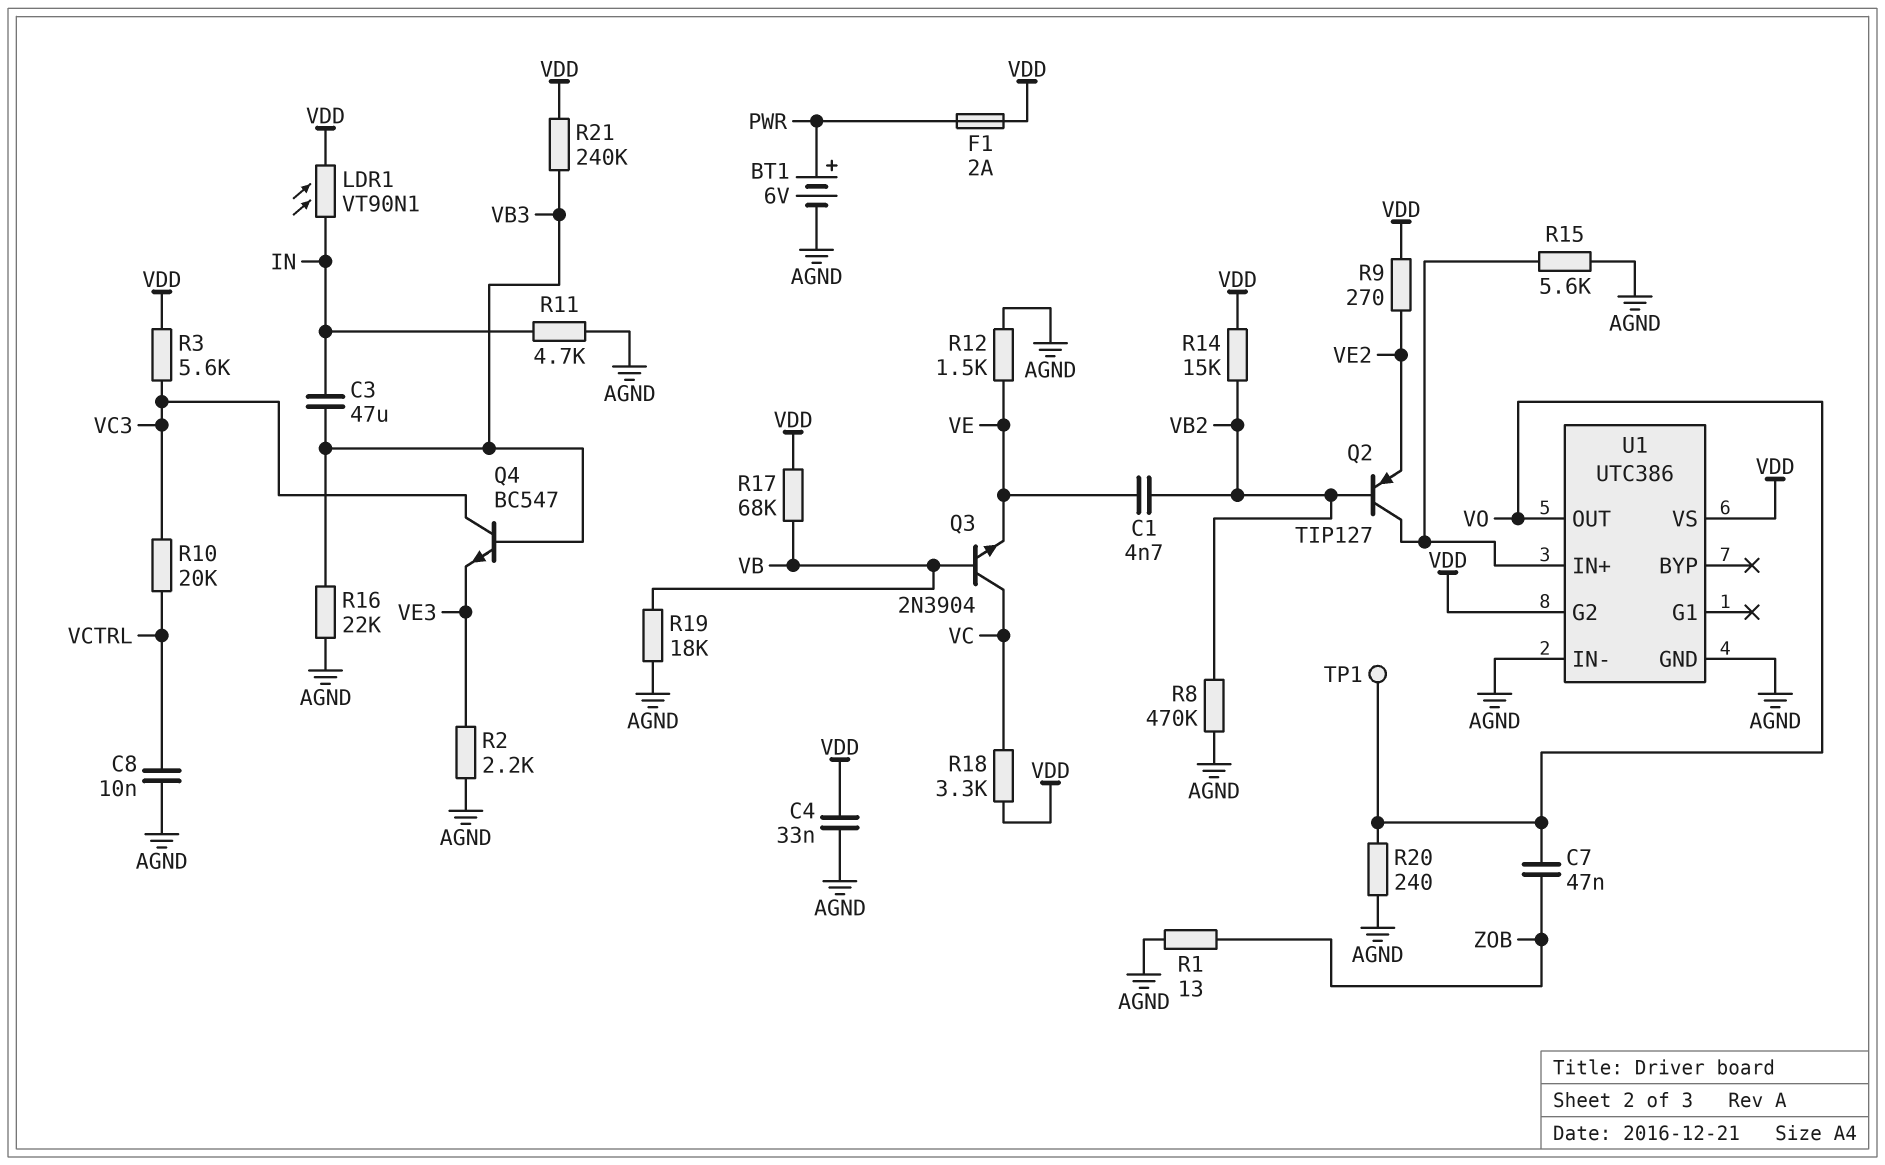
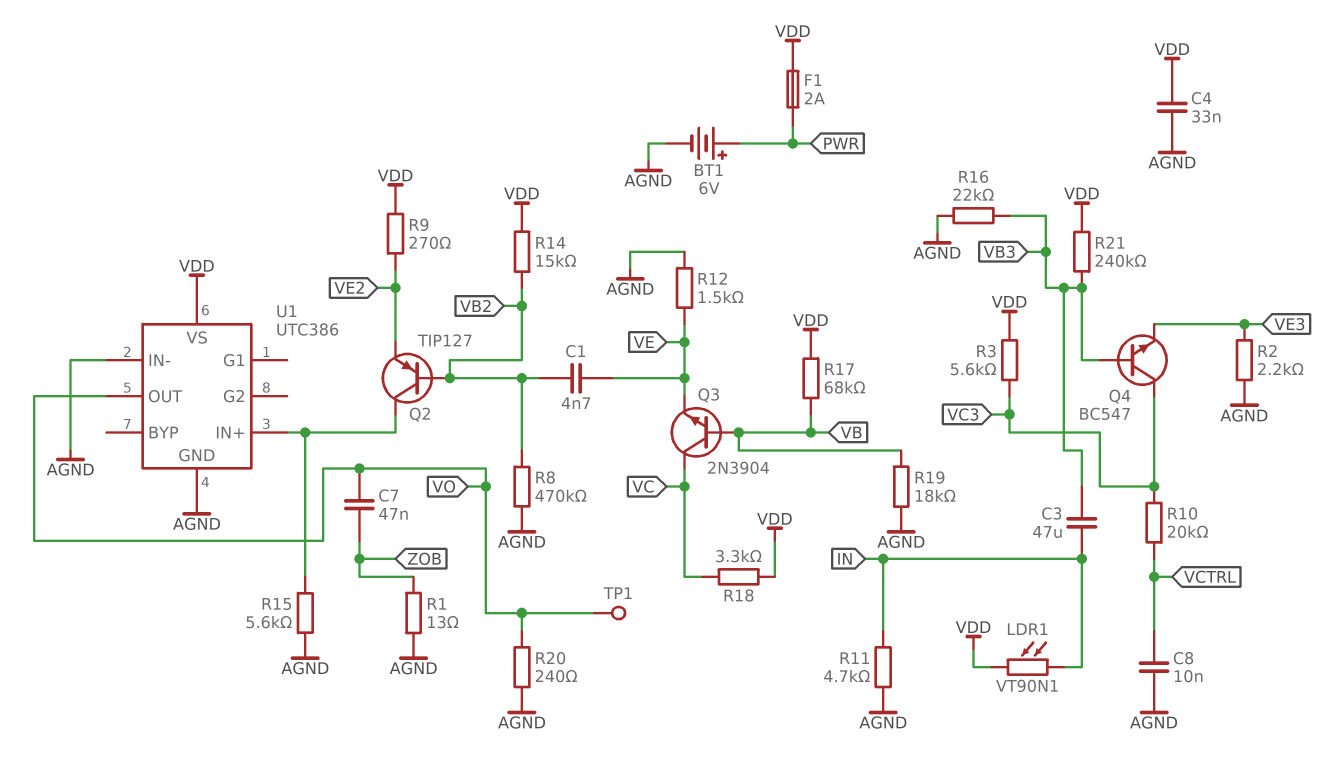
U1 pin G2: VDD -> none

